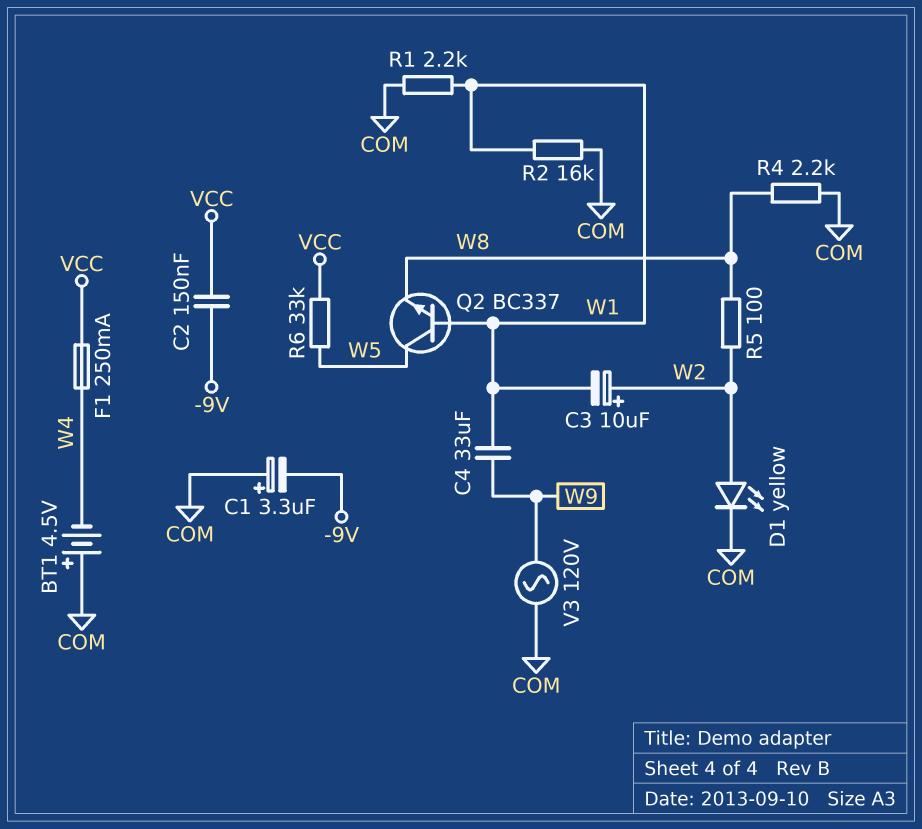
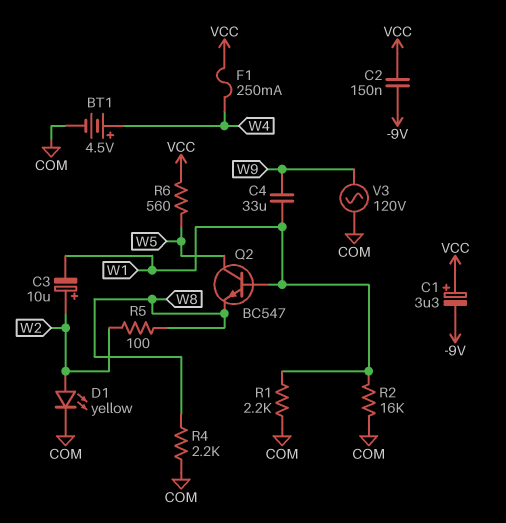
BT1: 4.5V (plus COM, minus W4) -> 4.5V (plus W4, minus COM)
C1: 3.3uF (plus COM, minus -9V) -> 3.3uF (plus VCC, minus -9V)
Q2: NPN BC337 (B W1, C W5, E W8) -> NPN BC547 (B W1, C W5, E W8)
R6: 33k (VCC, W5) -> 560 (VCC, W5)

